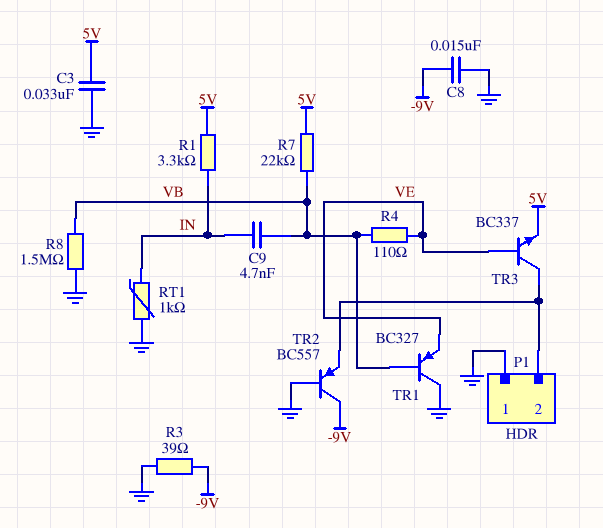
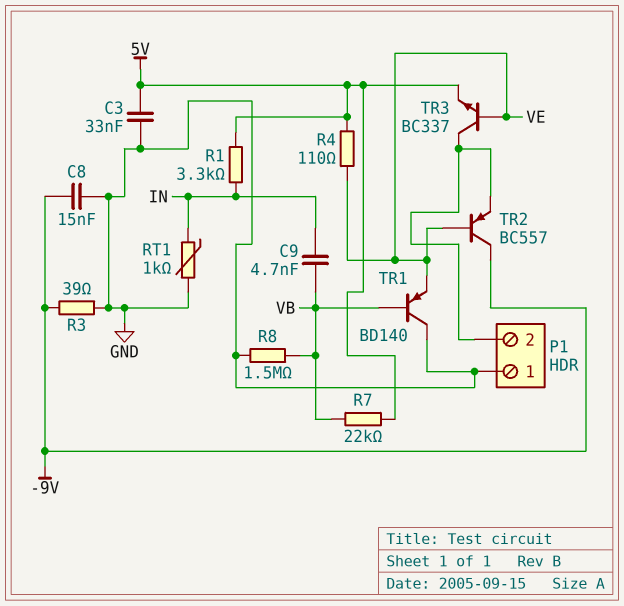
R4: 110 (VB, VE) -> 110 (5V, VE)
TR1: PNP BC327 (B VB, C GND, E VE) -> PNP BD140 (B VB, C GND, E VE)
TR2: PNP BC557 (B GND, C -9V, E P1/2) -> PNP BC557 (B VE, C -9V, E P1/2)

